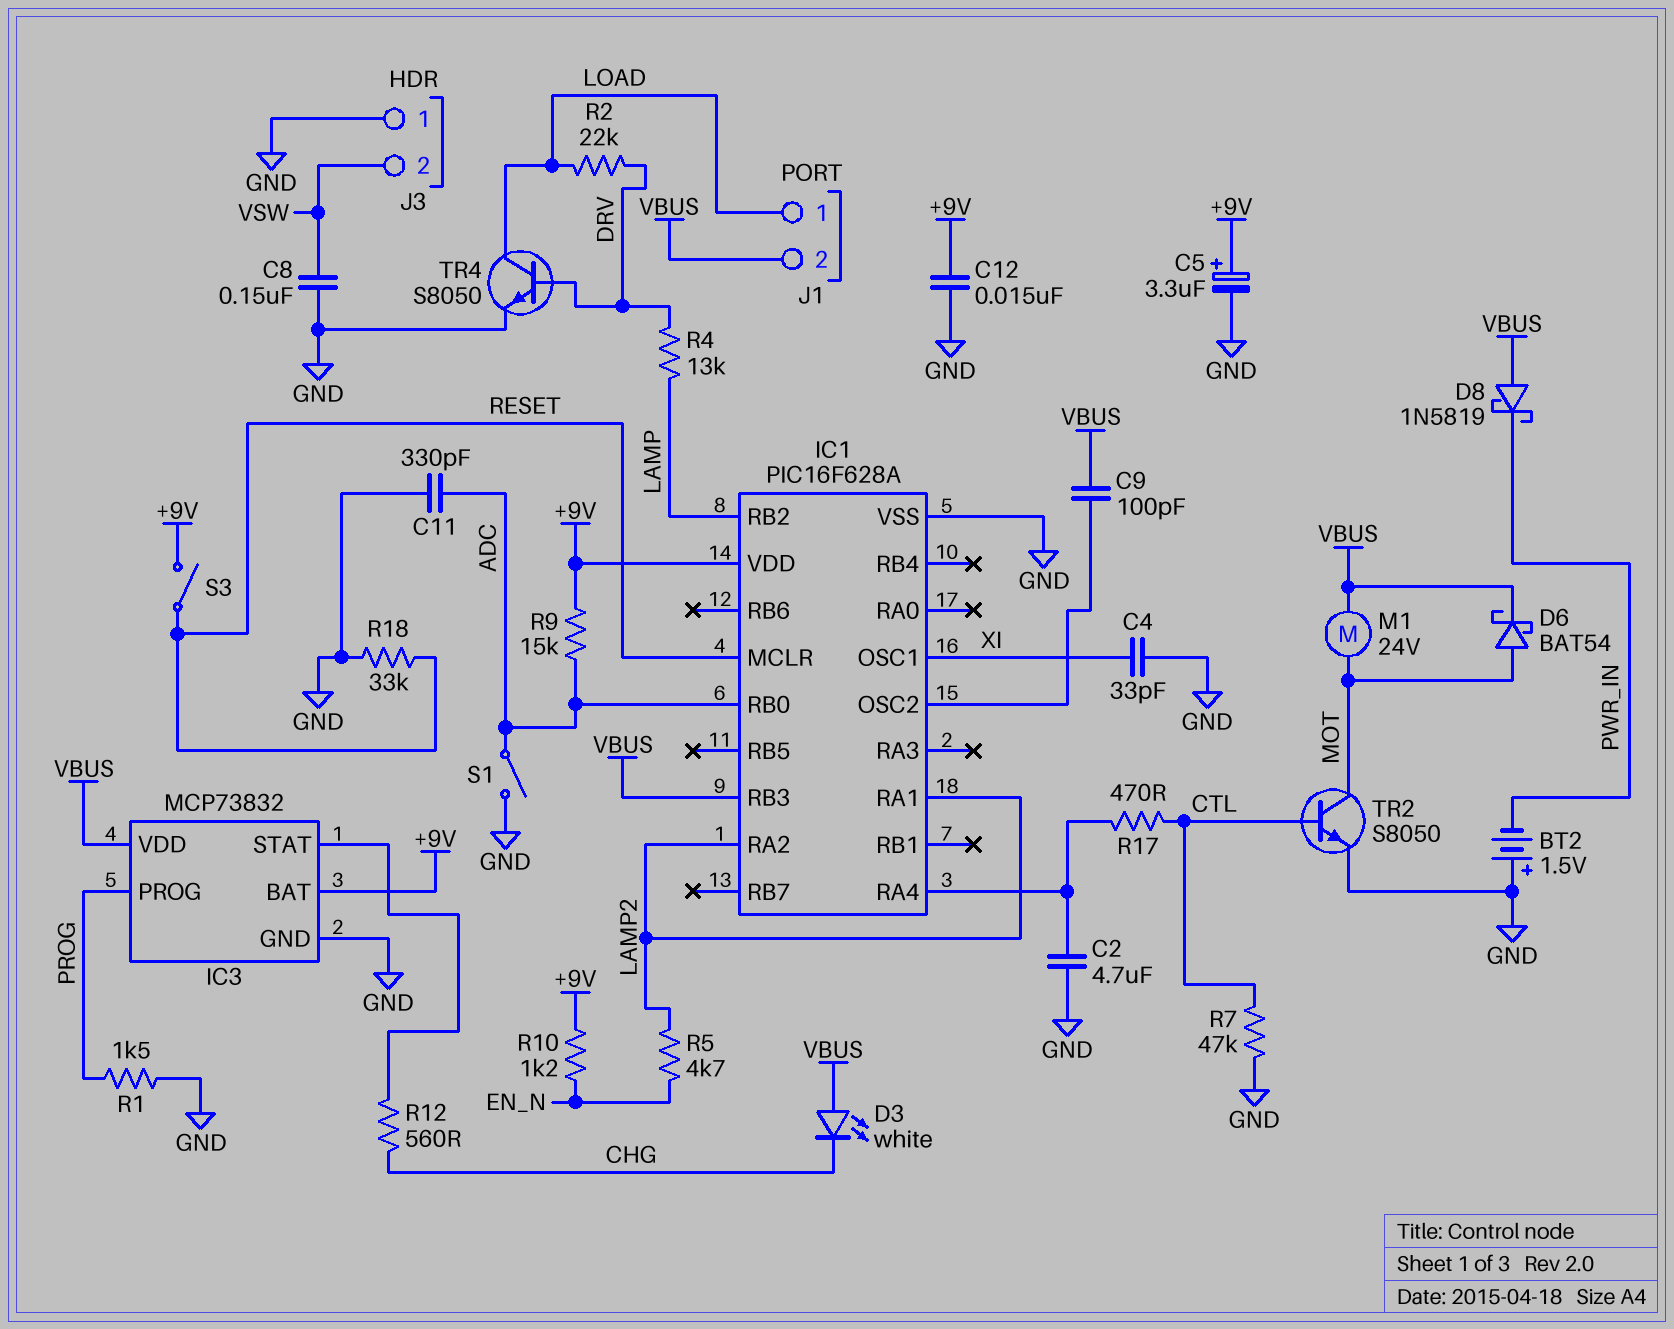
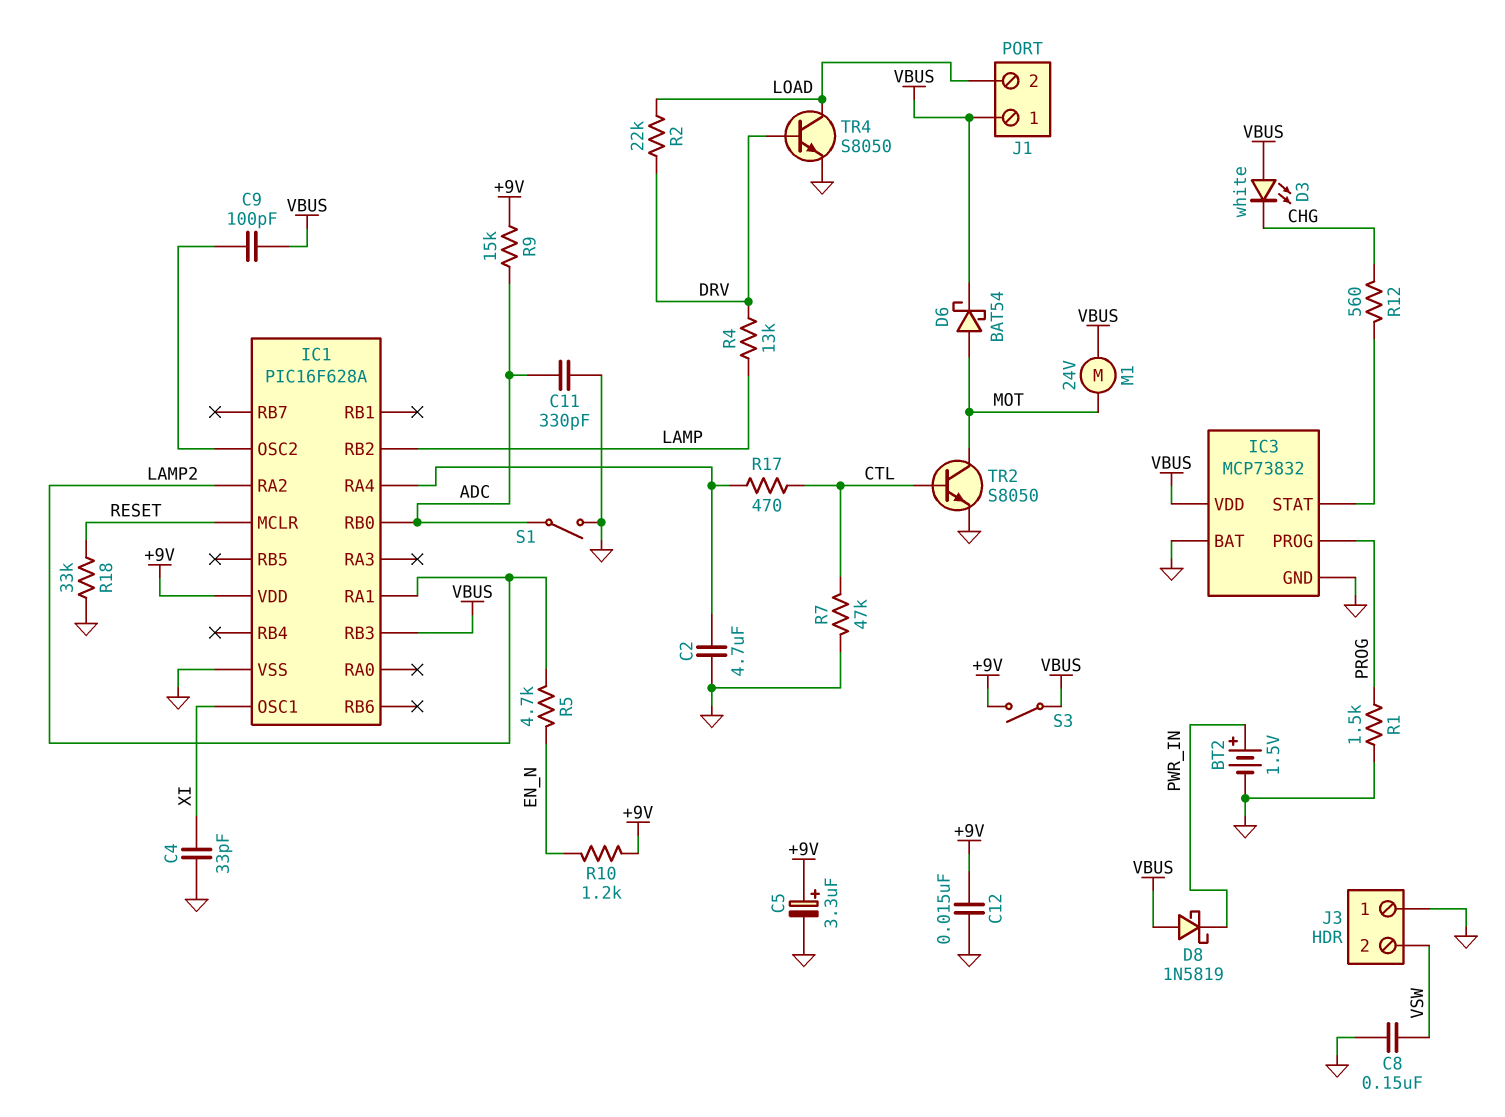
BT2: 1.5V (plus GND, minus PWR_IN) -> 1.5V (plus PWR_IN, minus GND)
IC3 pin BAT: +9V -> GND
J1 pin 1: LOAD -> VBUS
J1 pin 2: VBUS -> LOAD
S3: switch (+9V, RESET) -> switch (+9V, VBUS)

